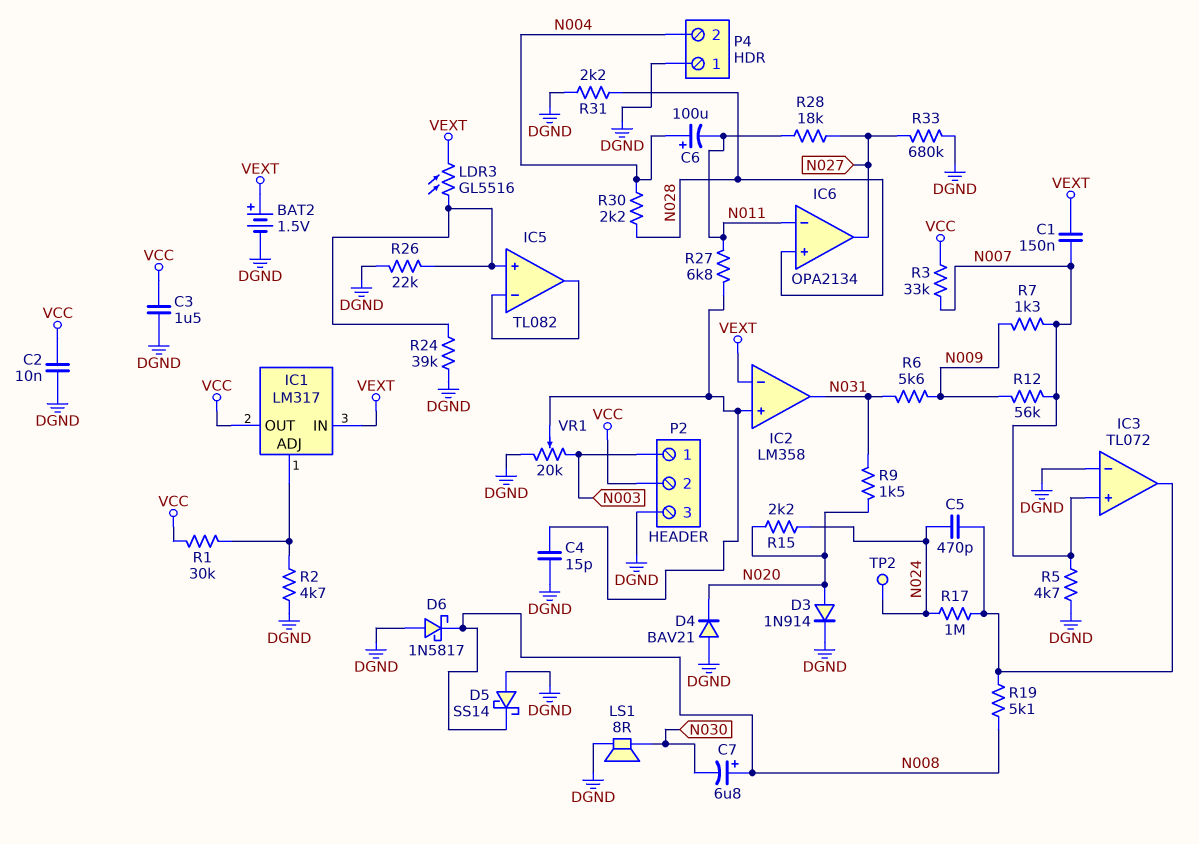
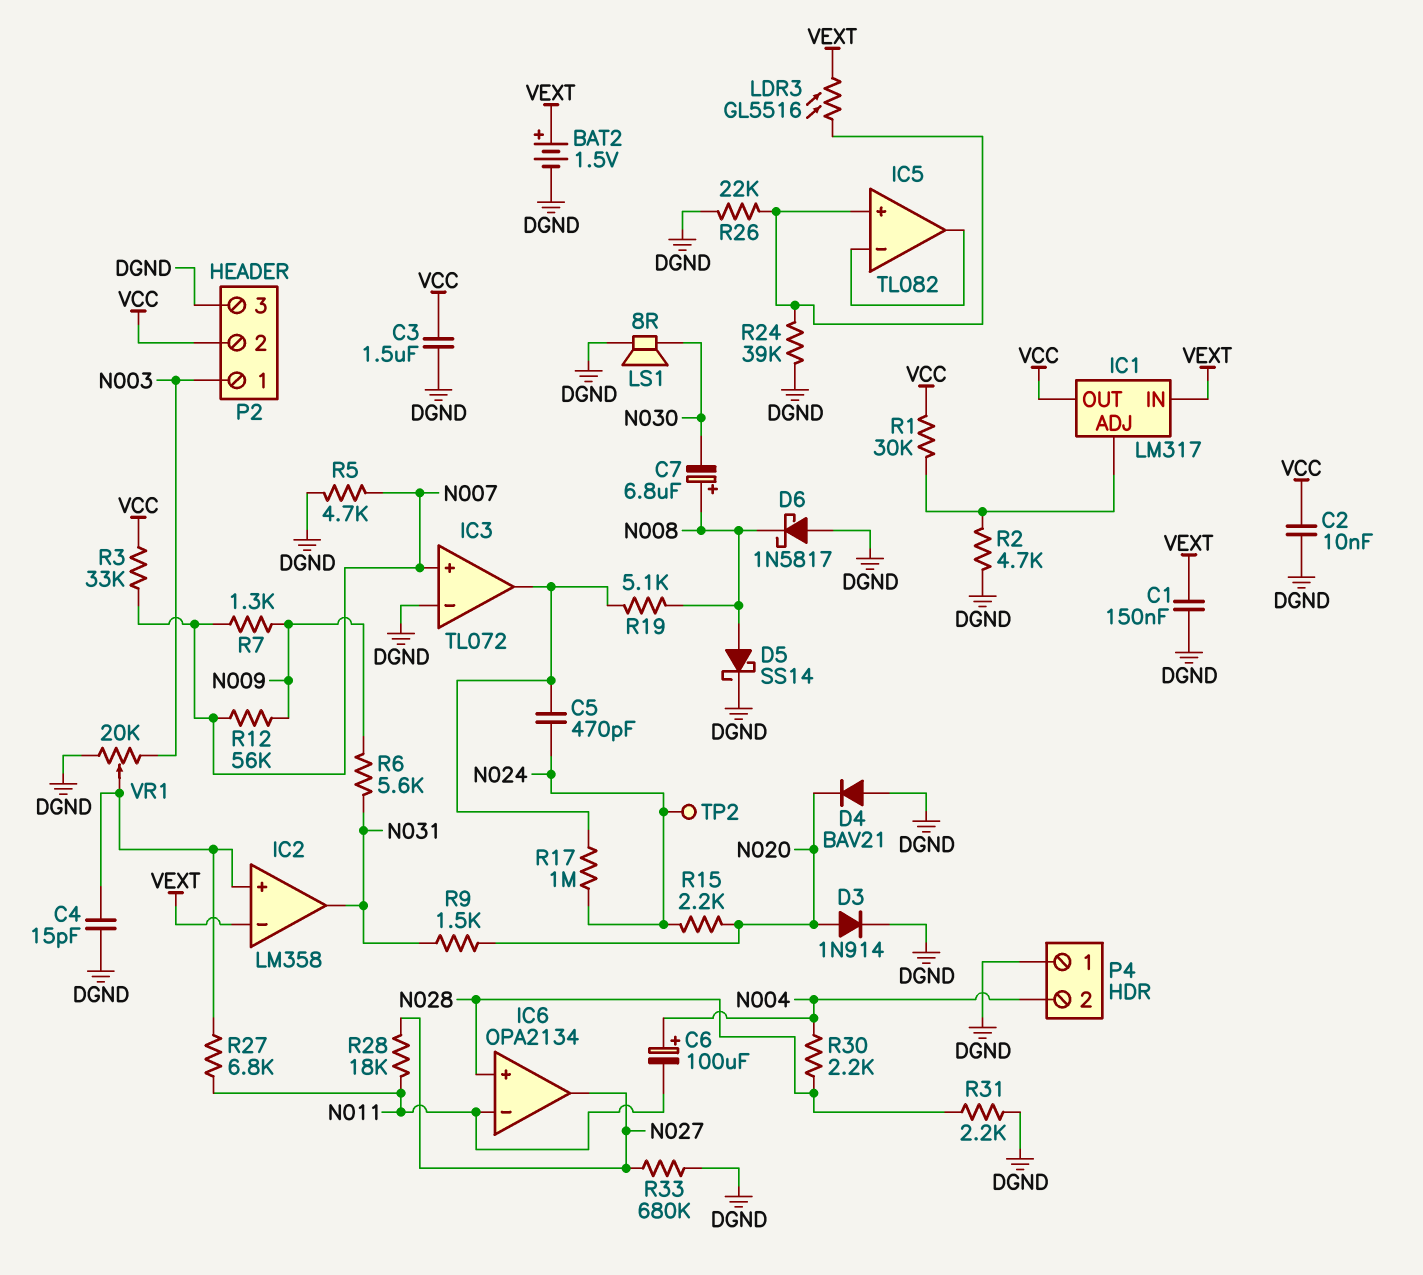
C1: 150nF (N007, VEXT) -> 150nF (DGND, VEXT)
D5: schottky SS14 (A DGND, K N008) -> schottky SS14 (A N008, K DGND)

